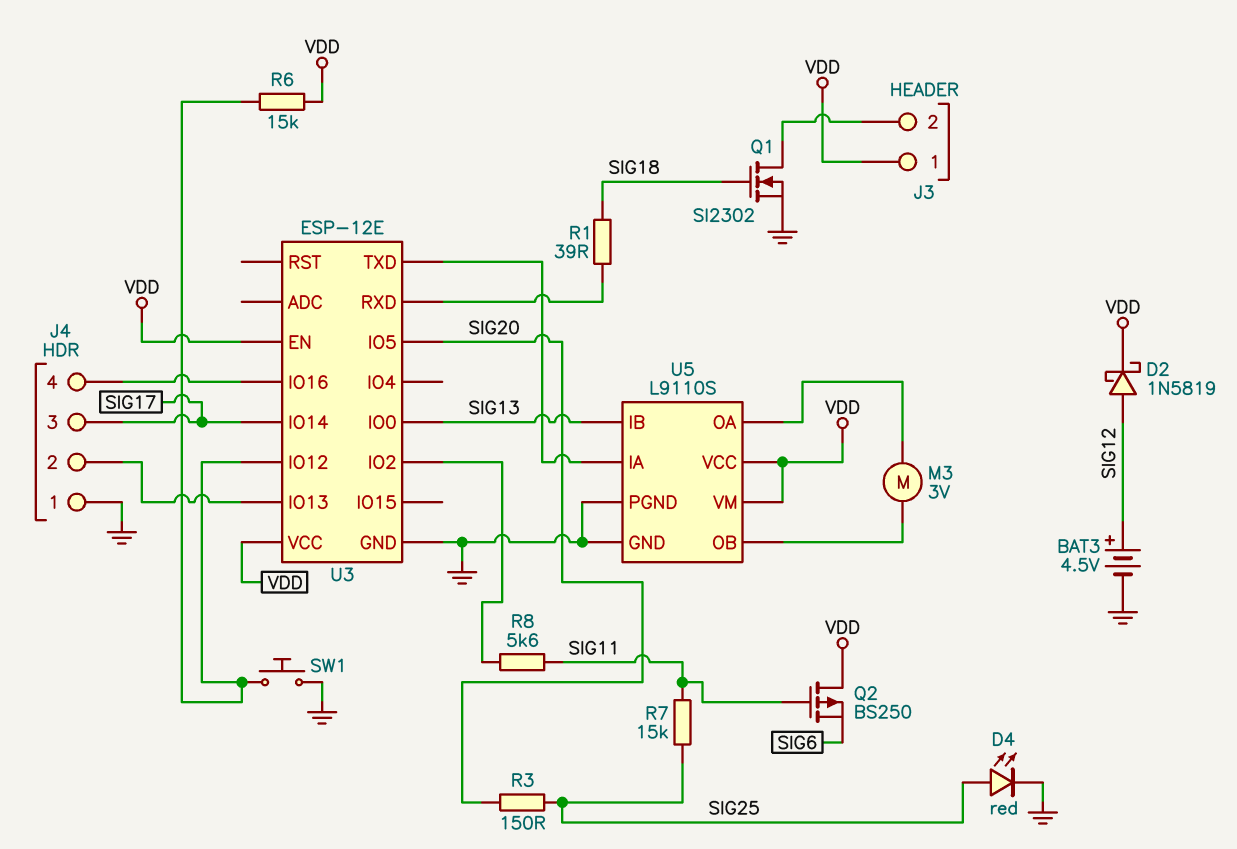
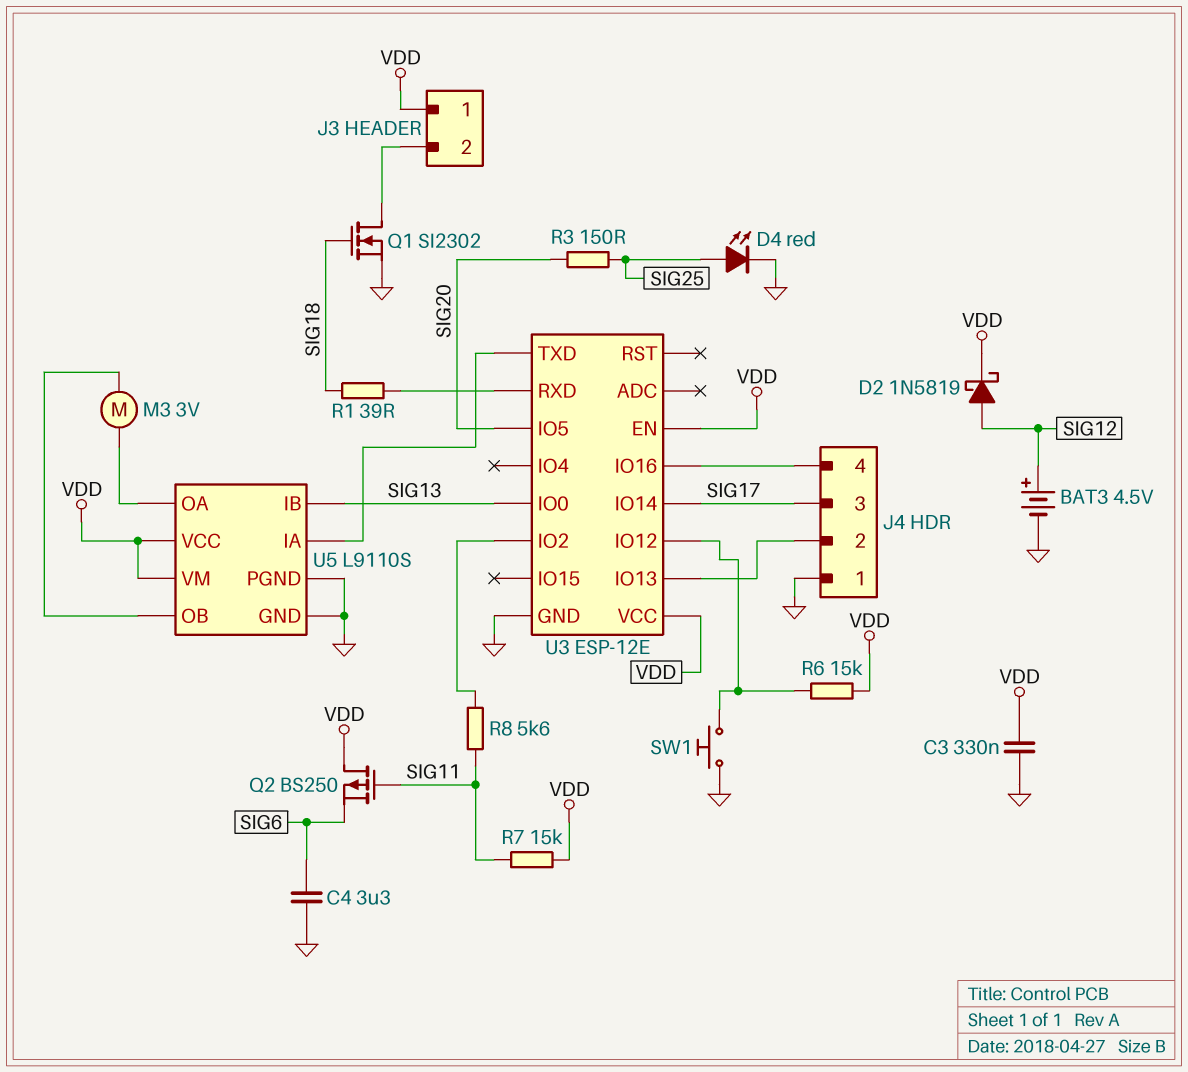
C3: none -> 330nF (GND, VDD)
C4: none -> 3.3uF (GND, SIG6)
R7: 15k (SIG11, SIG25) -> 15k (SIG11, VDD)

